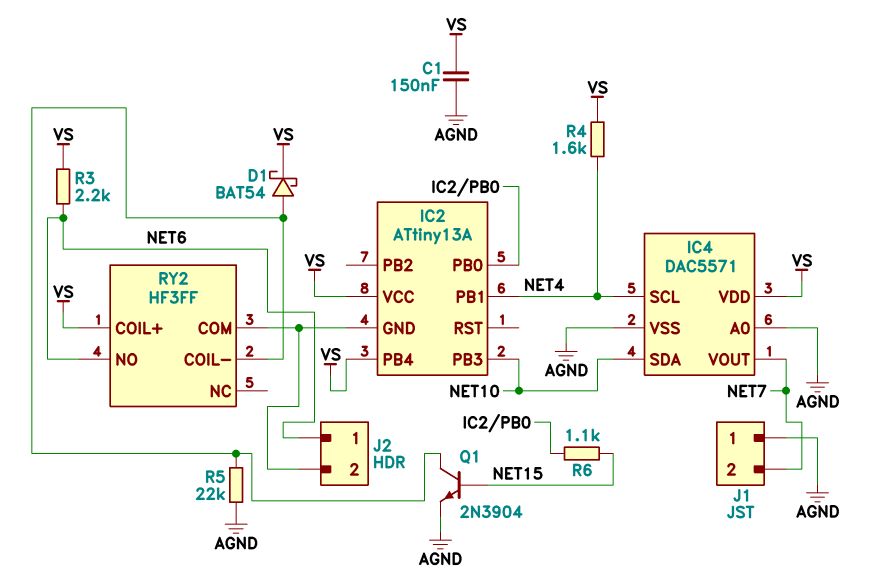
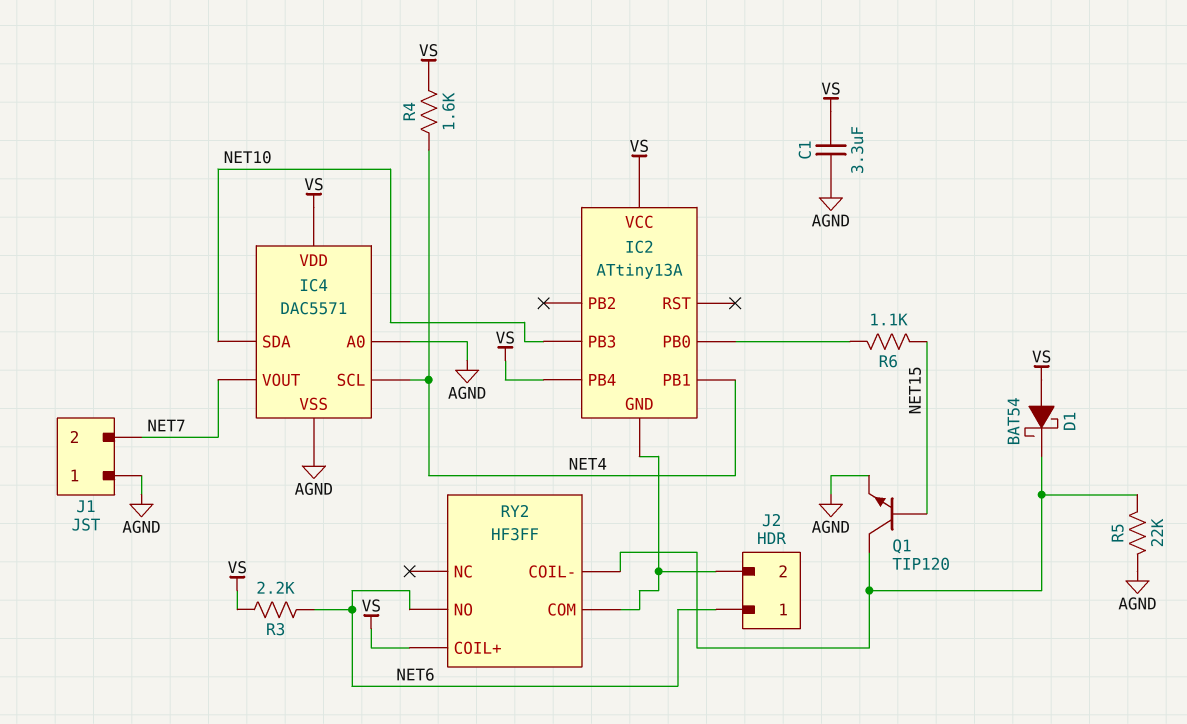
C1: 150nF (AGND, VS) -> 3.3uF (AGND, VS)
D1: schottky BAT54 (A RY2/COIL-, K VS) -> schottky BAT54 (A VS, K RY2/COIL-)
Q1: NPN 2N3904 (B NET15, C RY2/COIL-, E AGND) -> NPN TIP120 (B NET15, C RY2/COIL-, E AGND)

